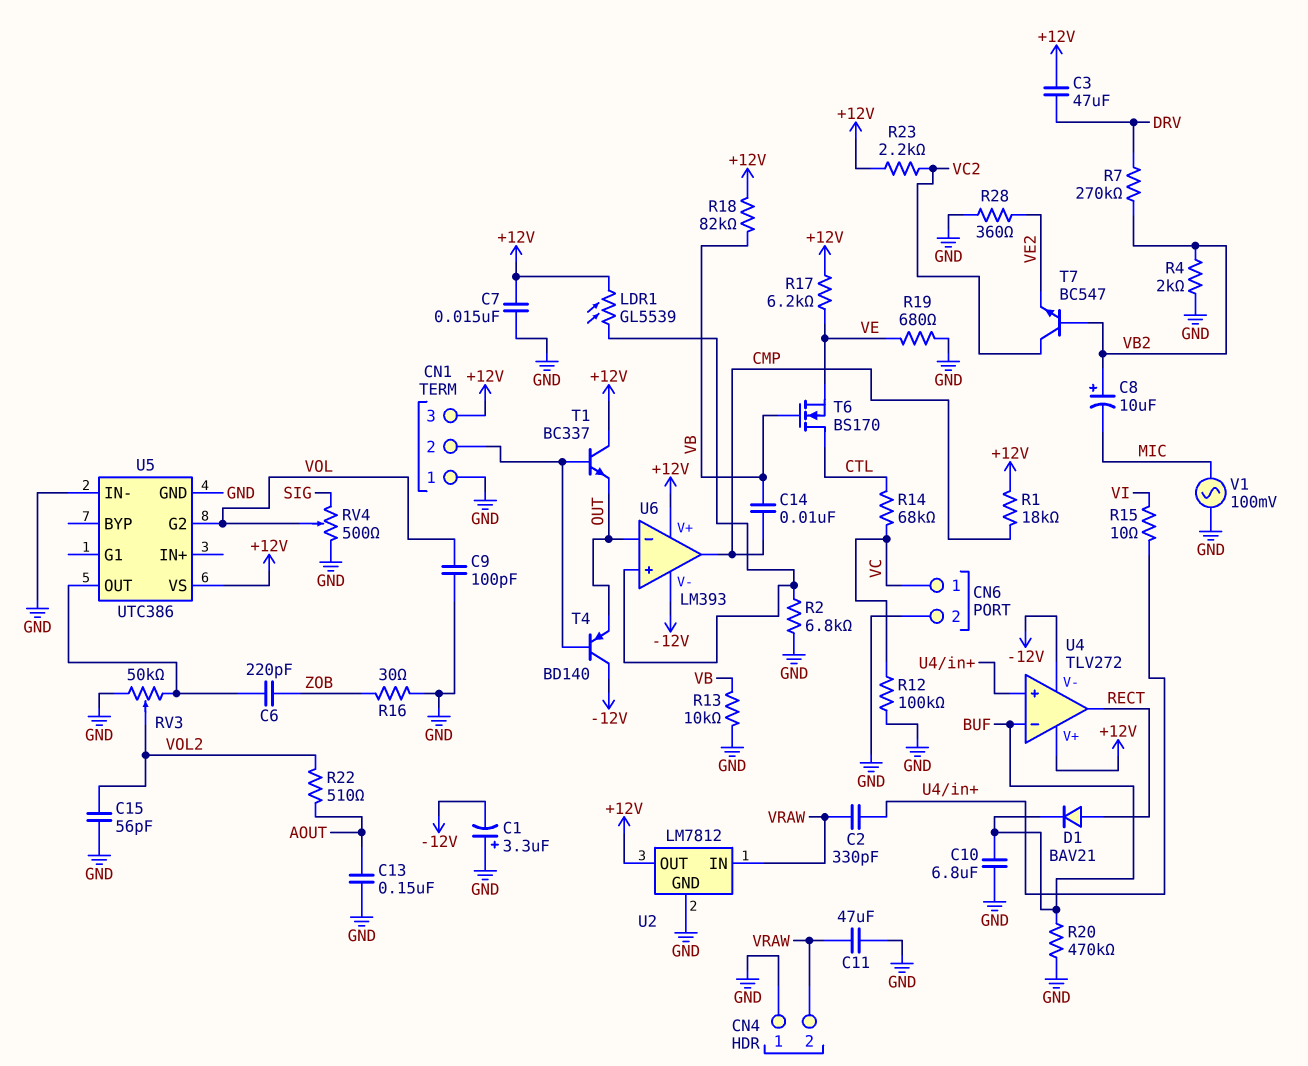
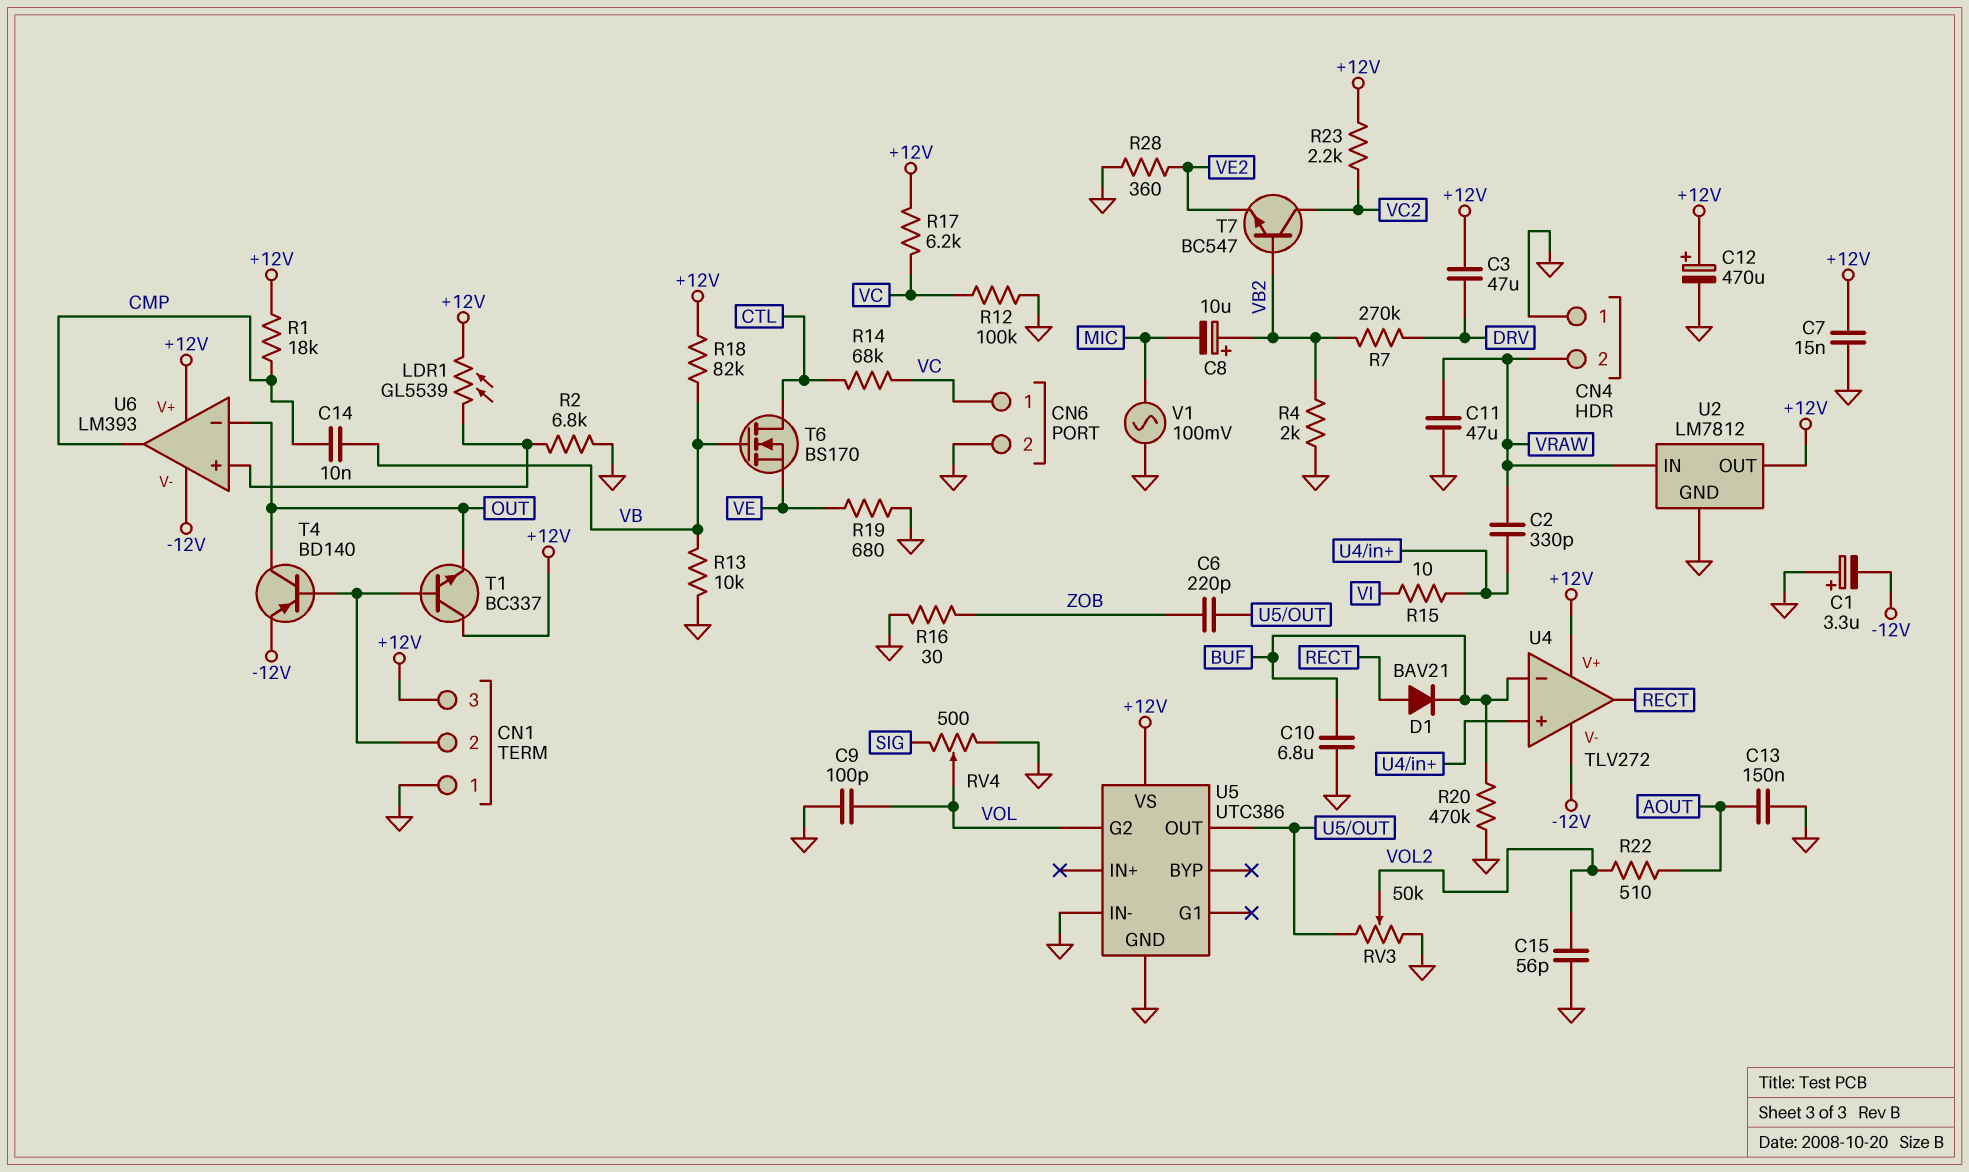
C12: none -> 470uF (plus +12V, minus GND)
R17: 6.2k (+12V, VE) -> 6.2k (+12V, VC)
T4: PNP BD140 (B CN1/2, C -12V, E OUT) -> PNP BD140 (B CN1/2, C OUT, E -12V)

